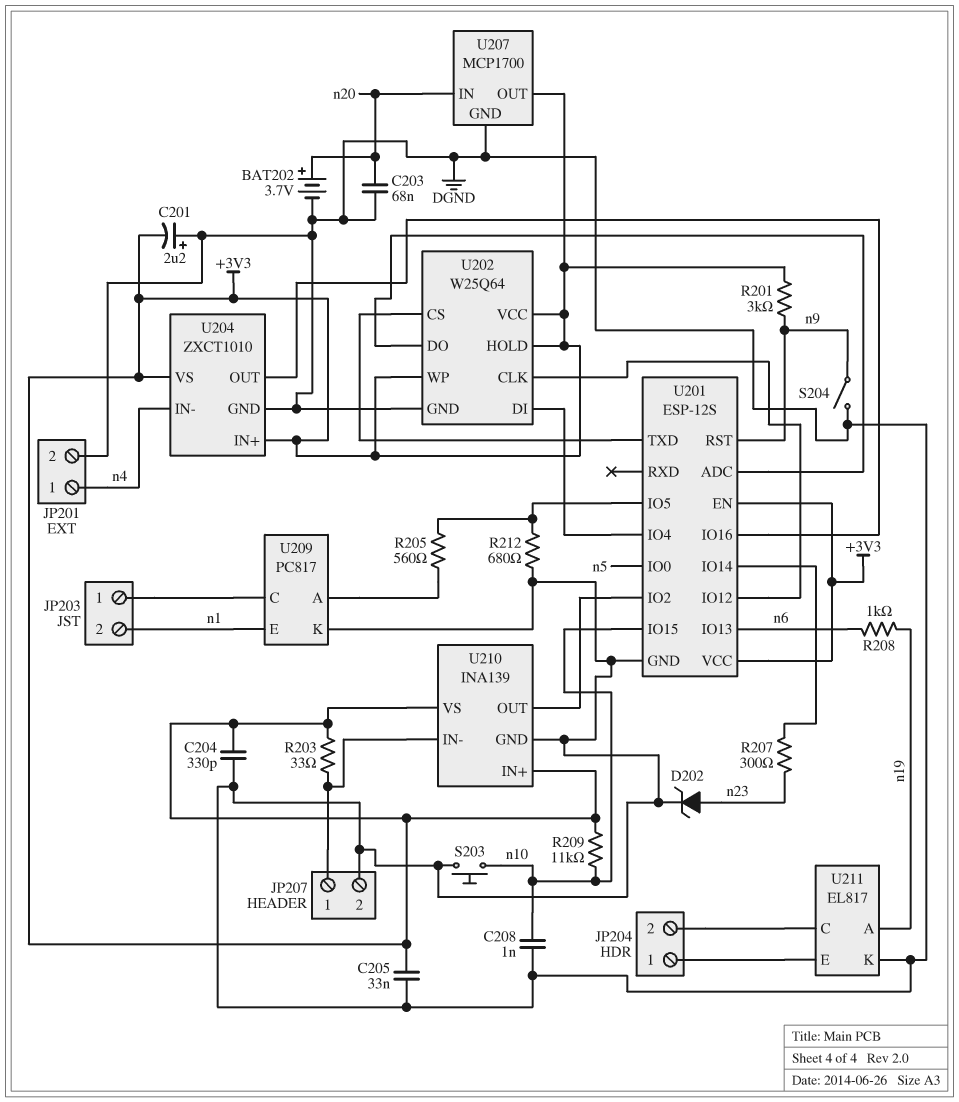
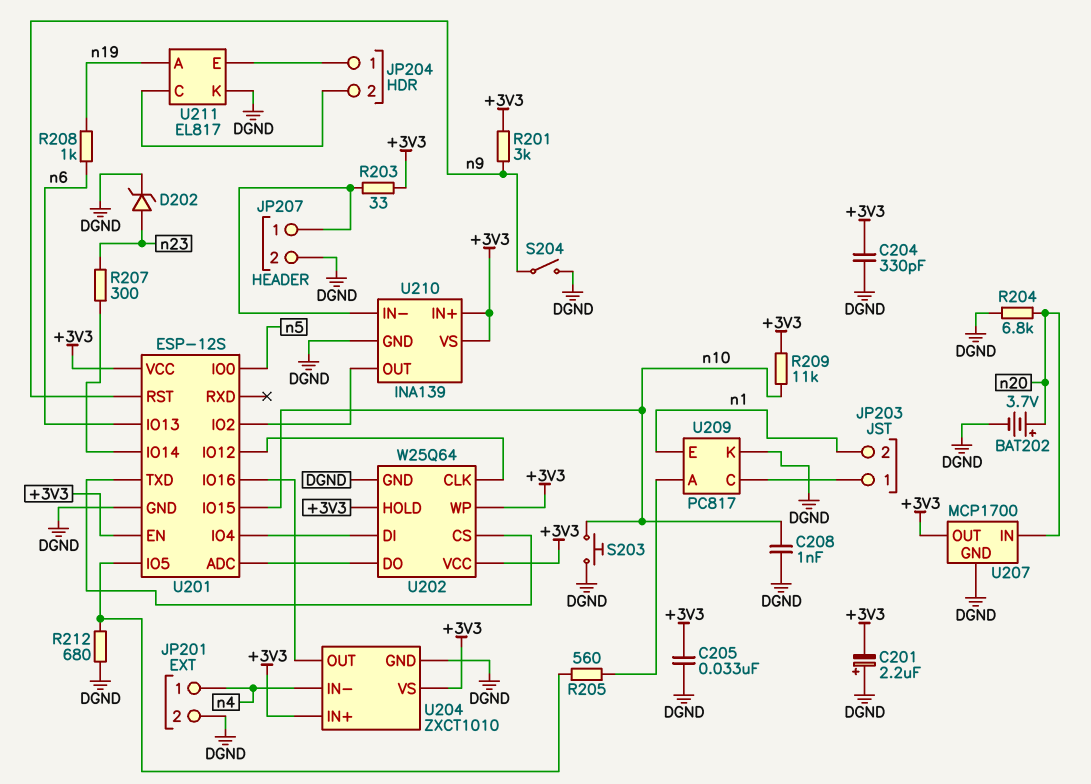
C203: 68nF (DGND, n20) -> none
R204: none -> 6.8k (DGND, n20)

